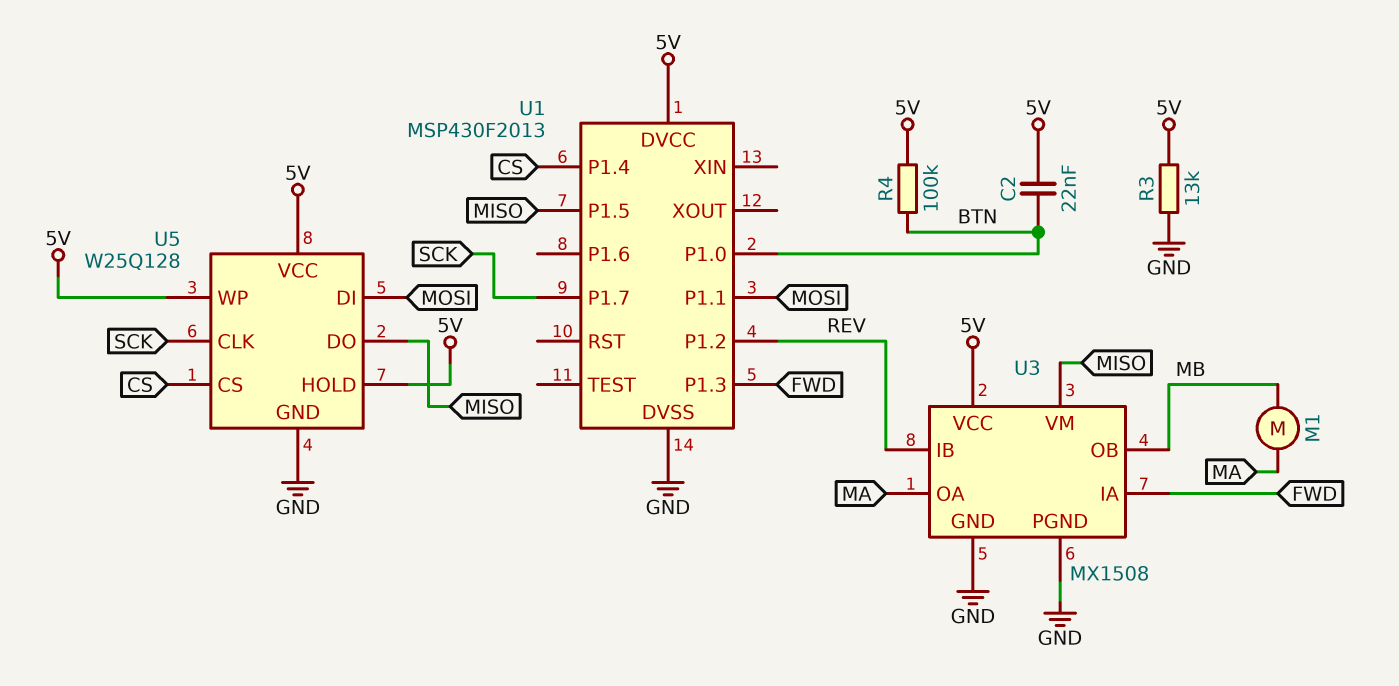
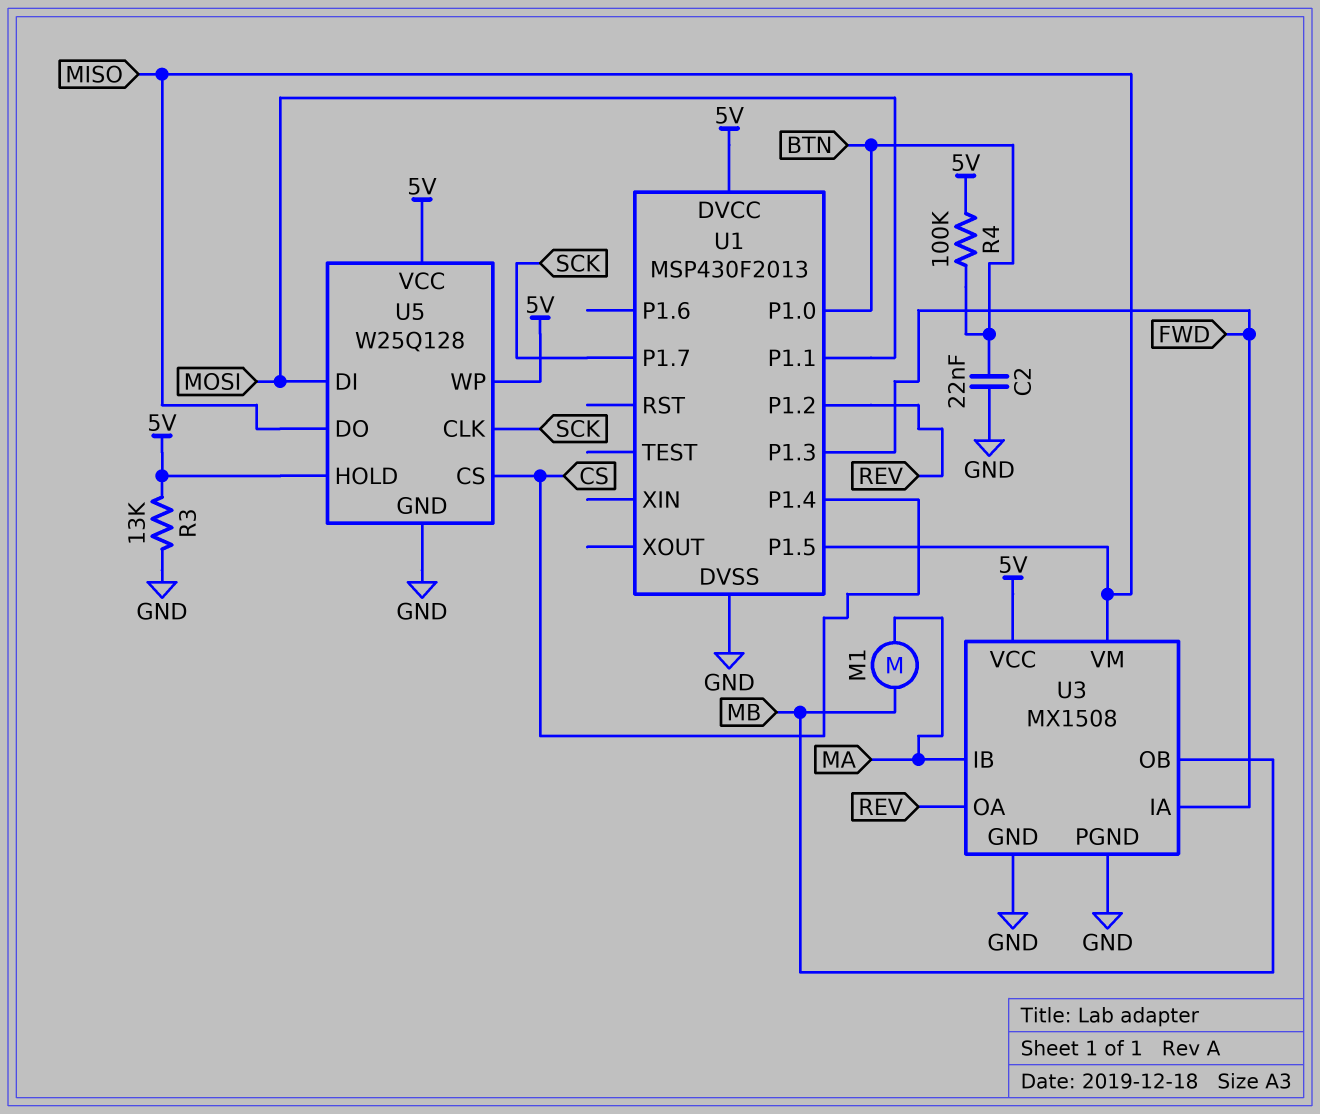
C2: 22nF (5V, BTN) -> 22nF (BTN, GND)
U3 pin IB: REV -> MA
U3 pin OA: MA -> REV

